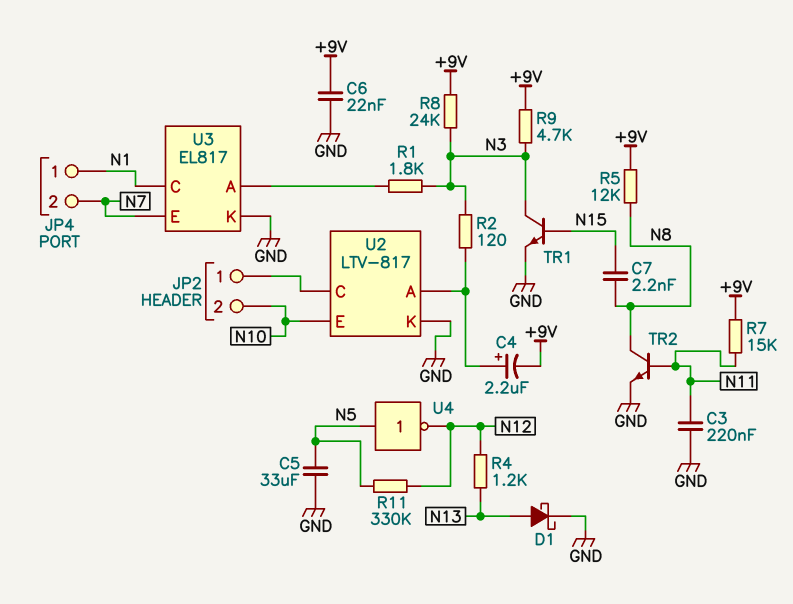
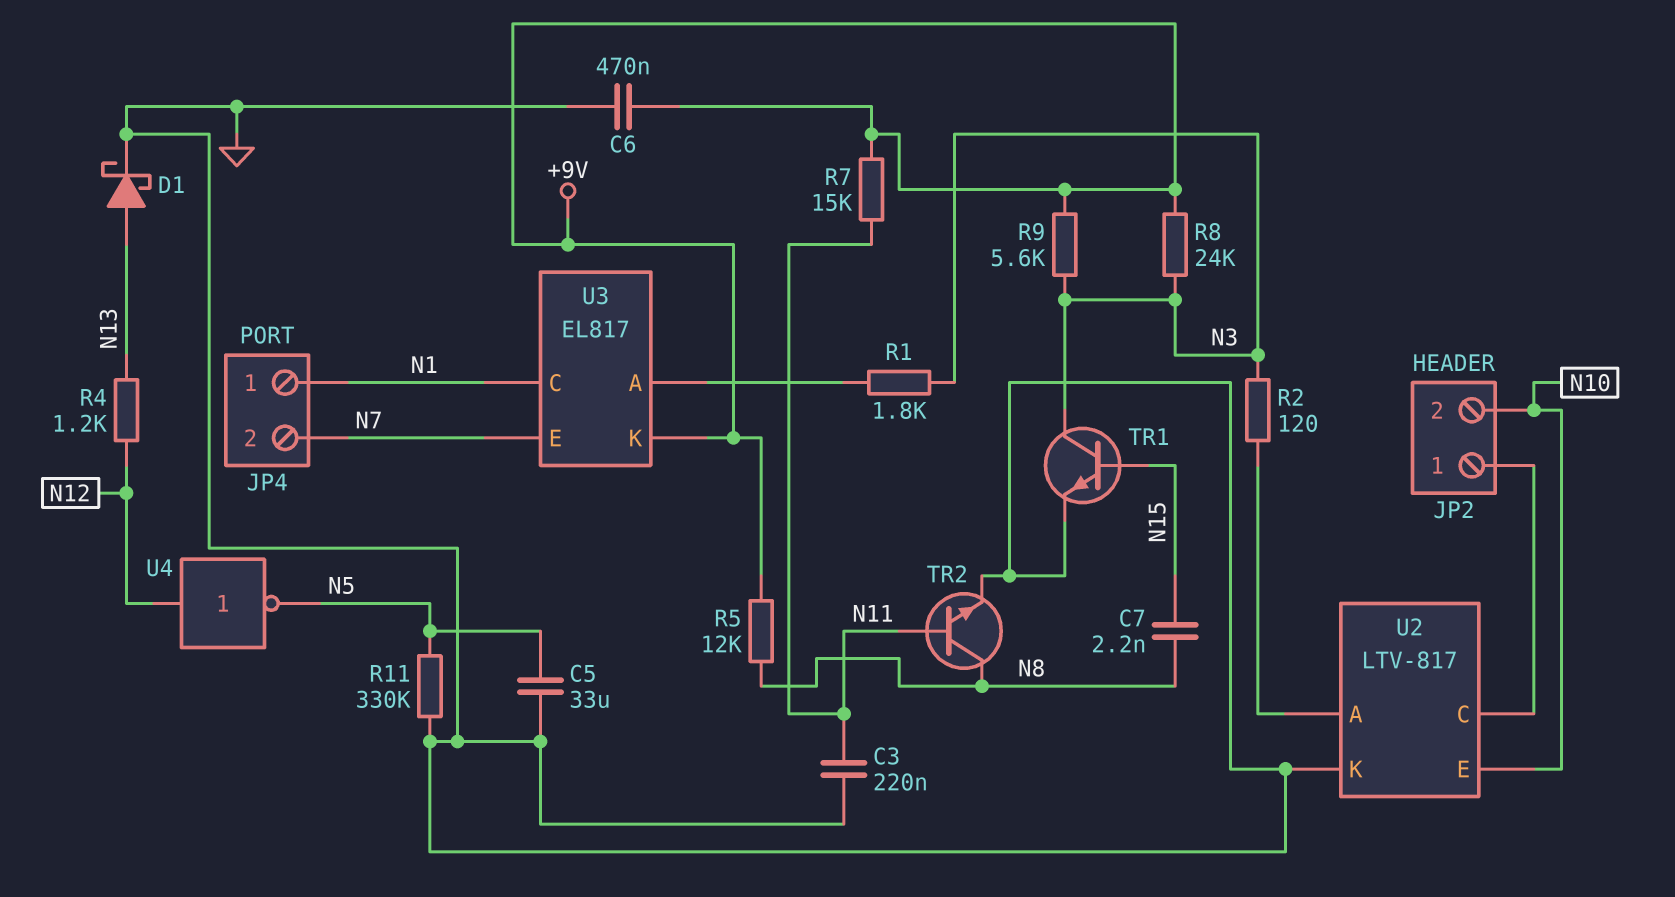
C4: 2.2uF (plus U2/A, minus +9V) -> none
C6: 22nF (+9V, GND) -> 470nF (+9V, GND)
R9: 4.7k (+9V, N3) -> 5.6k (+9V, N3)
R11: 330k (N5, N12) -> 330k (GND, N5)
U3 pin K: GND -> +9V
U4: NOT (in N5, out N12) -> NOT (in N12, out N5)

